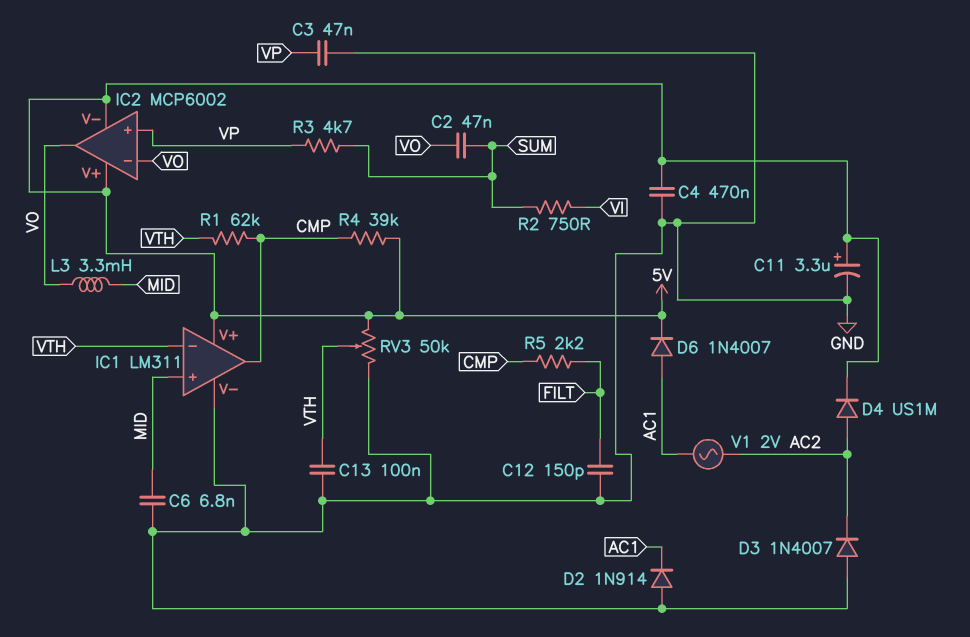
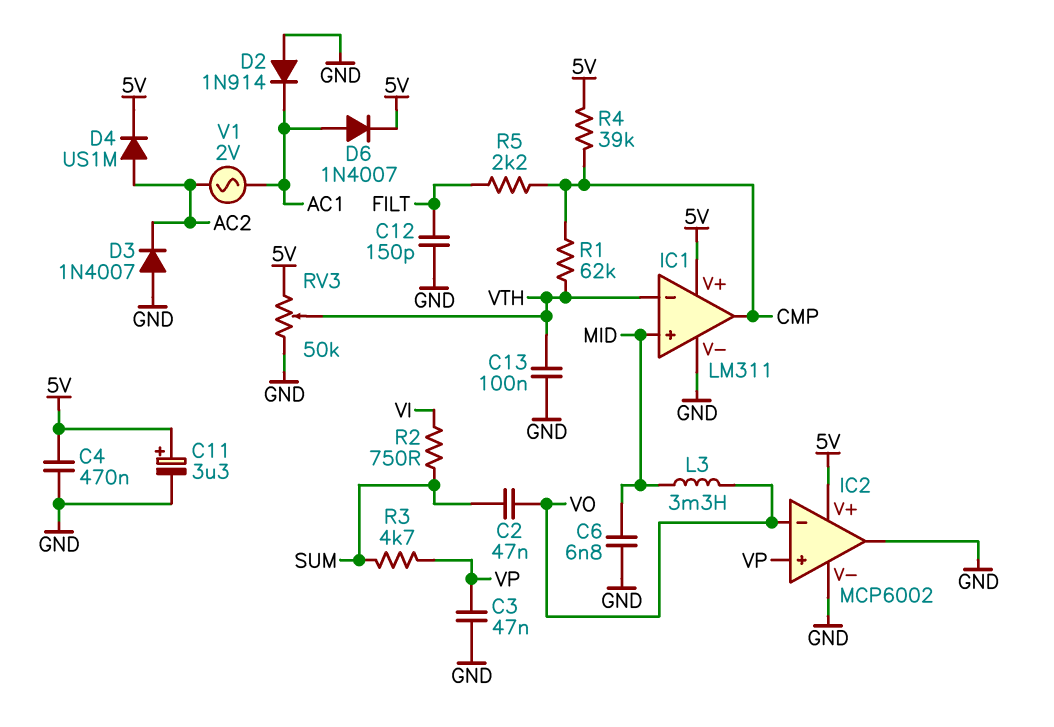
IC2 pin V-: 5V -> GND
IC2 pin out: VO -> GND

